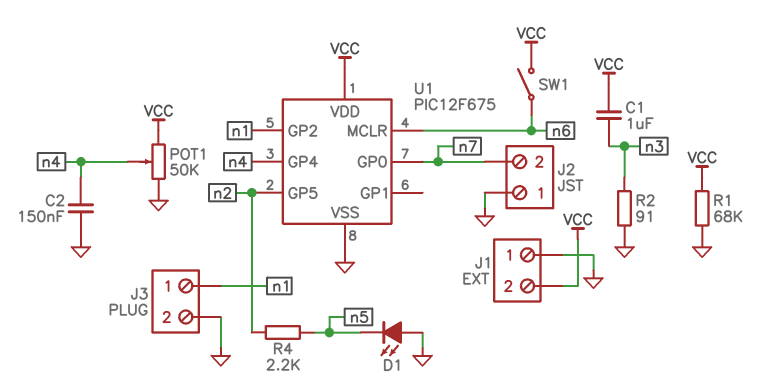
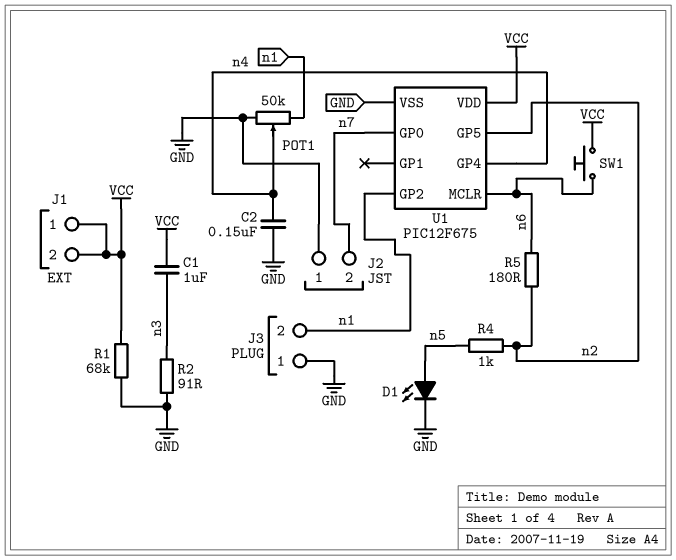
D1: LED (A GND, K n5) -> LED (A n5, K GND)
J1 pin 1: GND -> VCC
J3 pin 1: n1 -> GND
J3 pin 2: GND -> n1
POT1: 50k (GND, VCC, wiper n4) -> 50k (GND, n1, wiper n4)
R4: 2.2k (n2, n5) -> 1k (n2, n5)
R5: none -> 180 (n2, n6)
SW1: switch (VCC, n6) -> button (VCC, n6)

